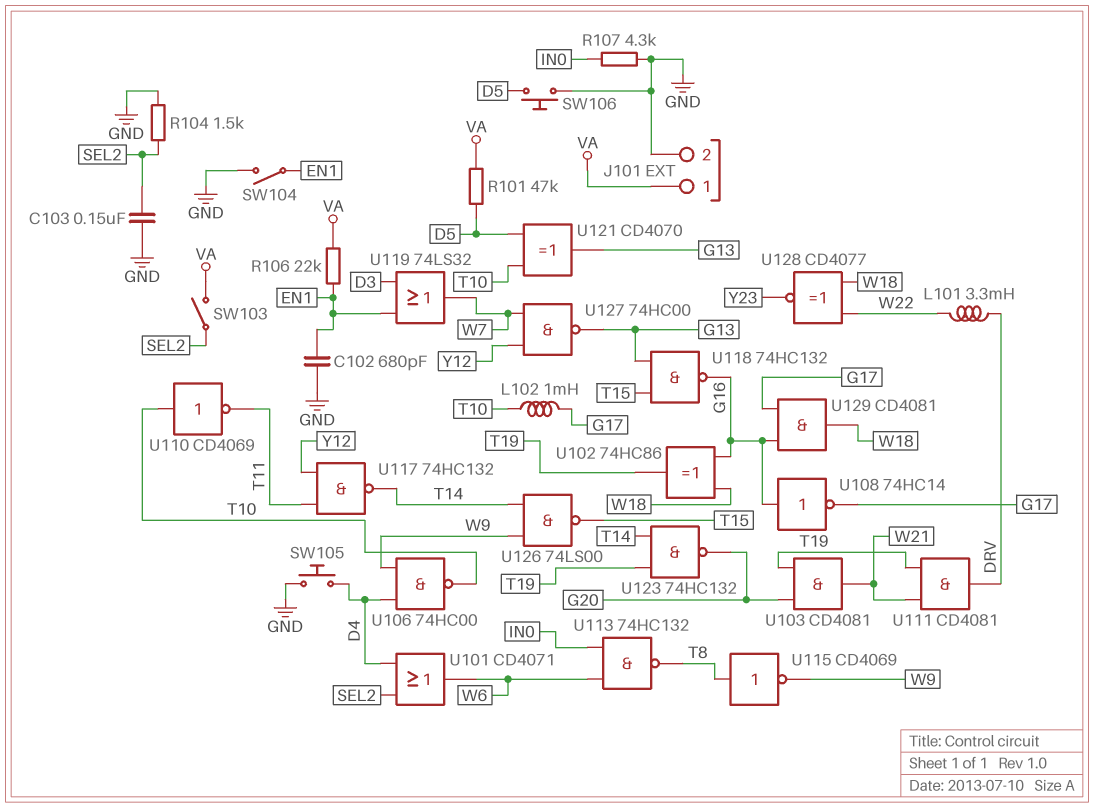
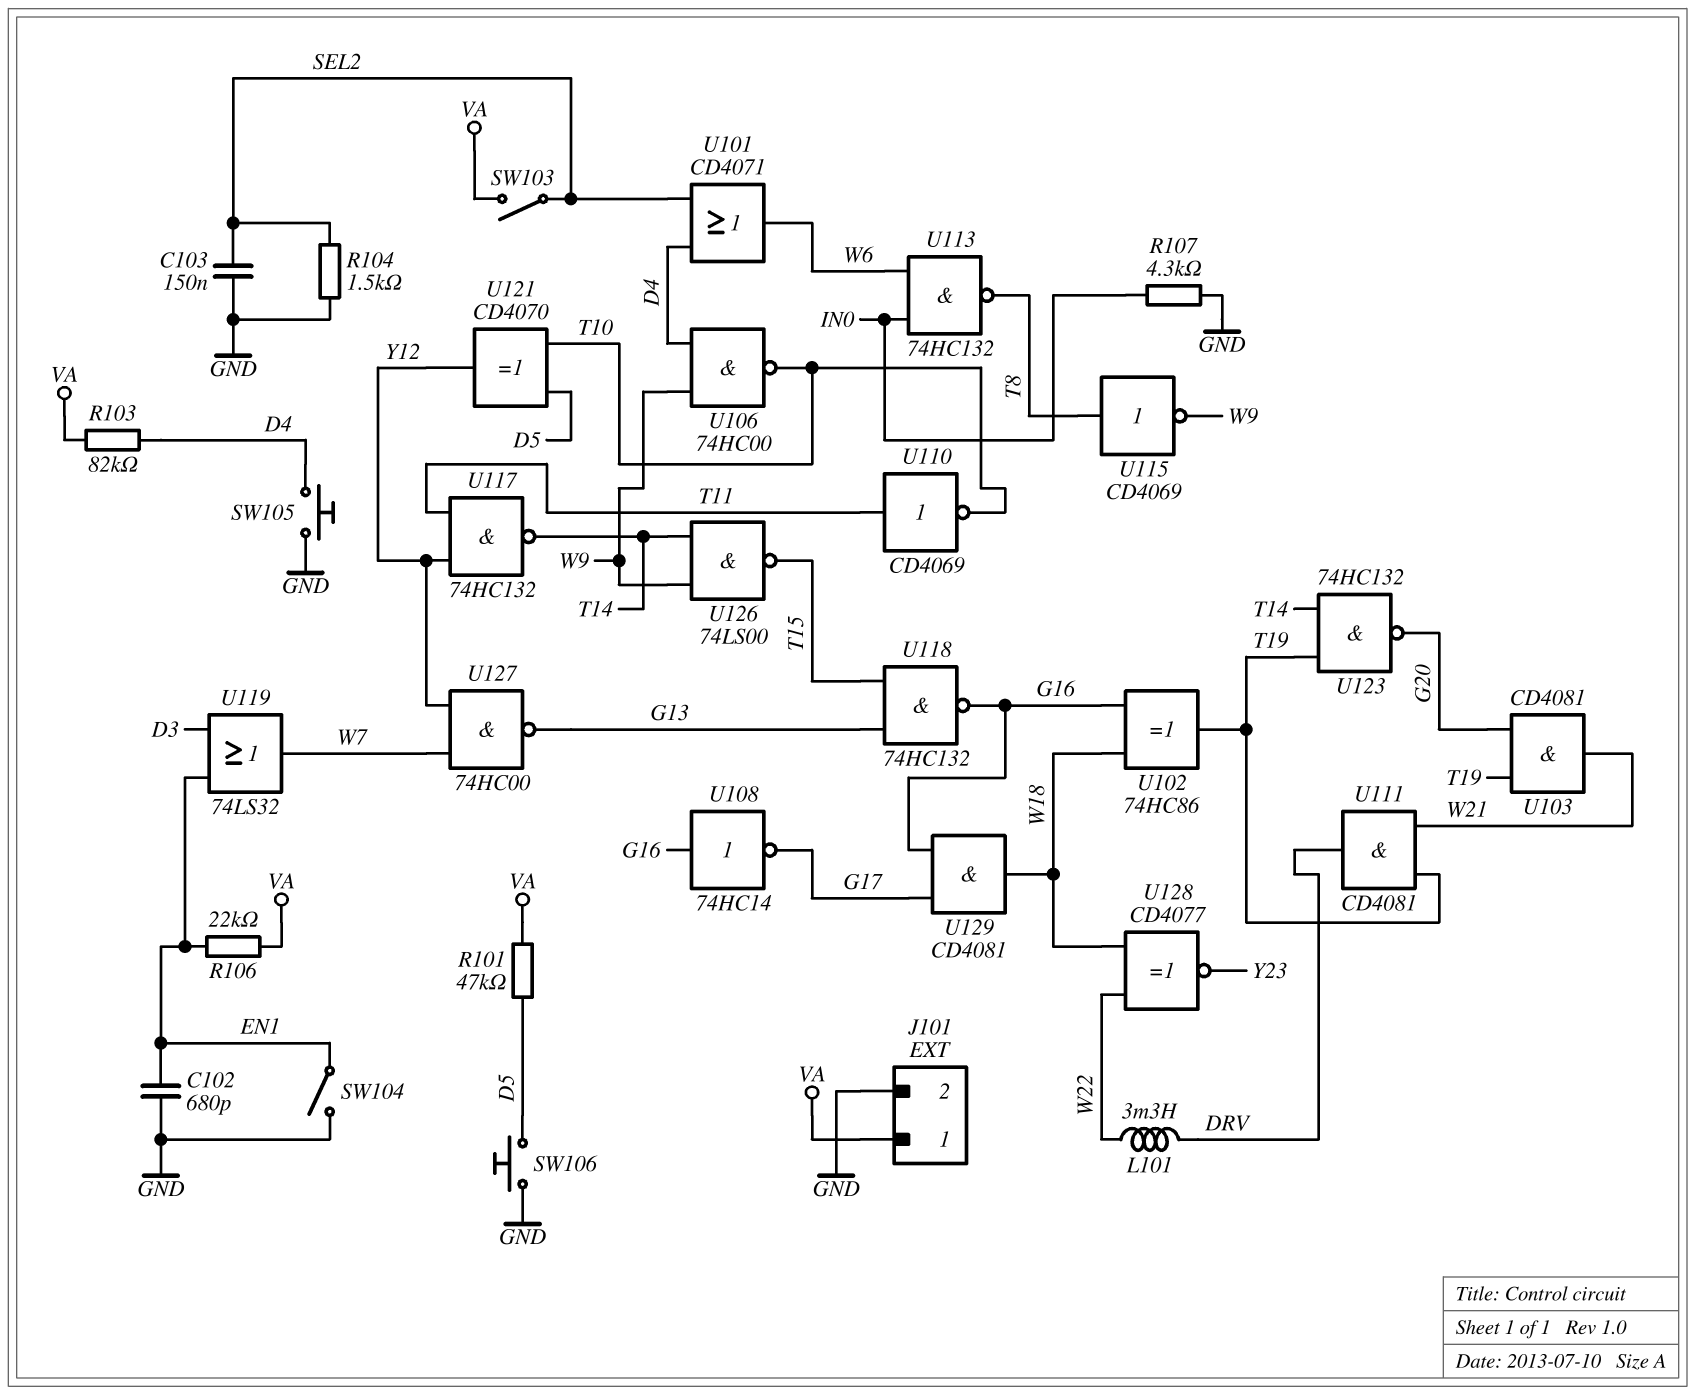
L102: 1mH (G17, T10) -> none
R103: none -> 82k (D4, VA)
U110: NOT CD4069 (in T10, out T11) -> NOT CD4069 (in T11, out T10)
U121: XOR CD4070 (in D5, in T10, out G13) -> XOR CD4070 (in D5, in T10, out Y12)

